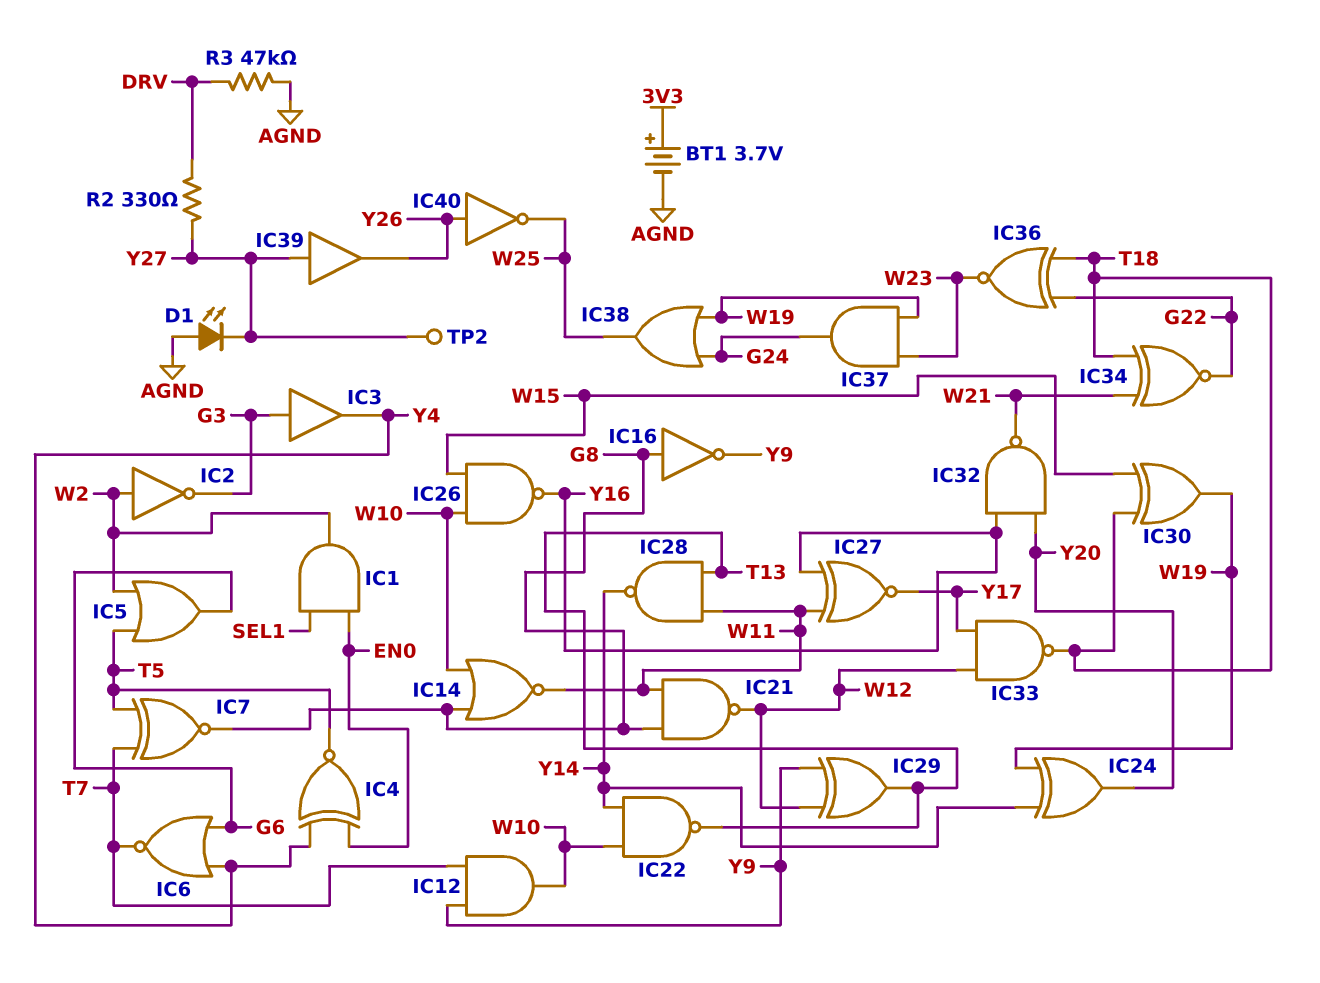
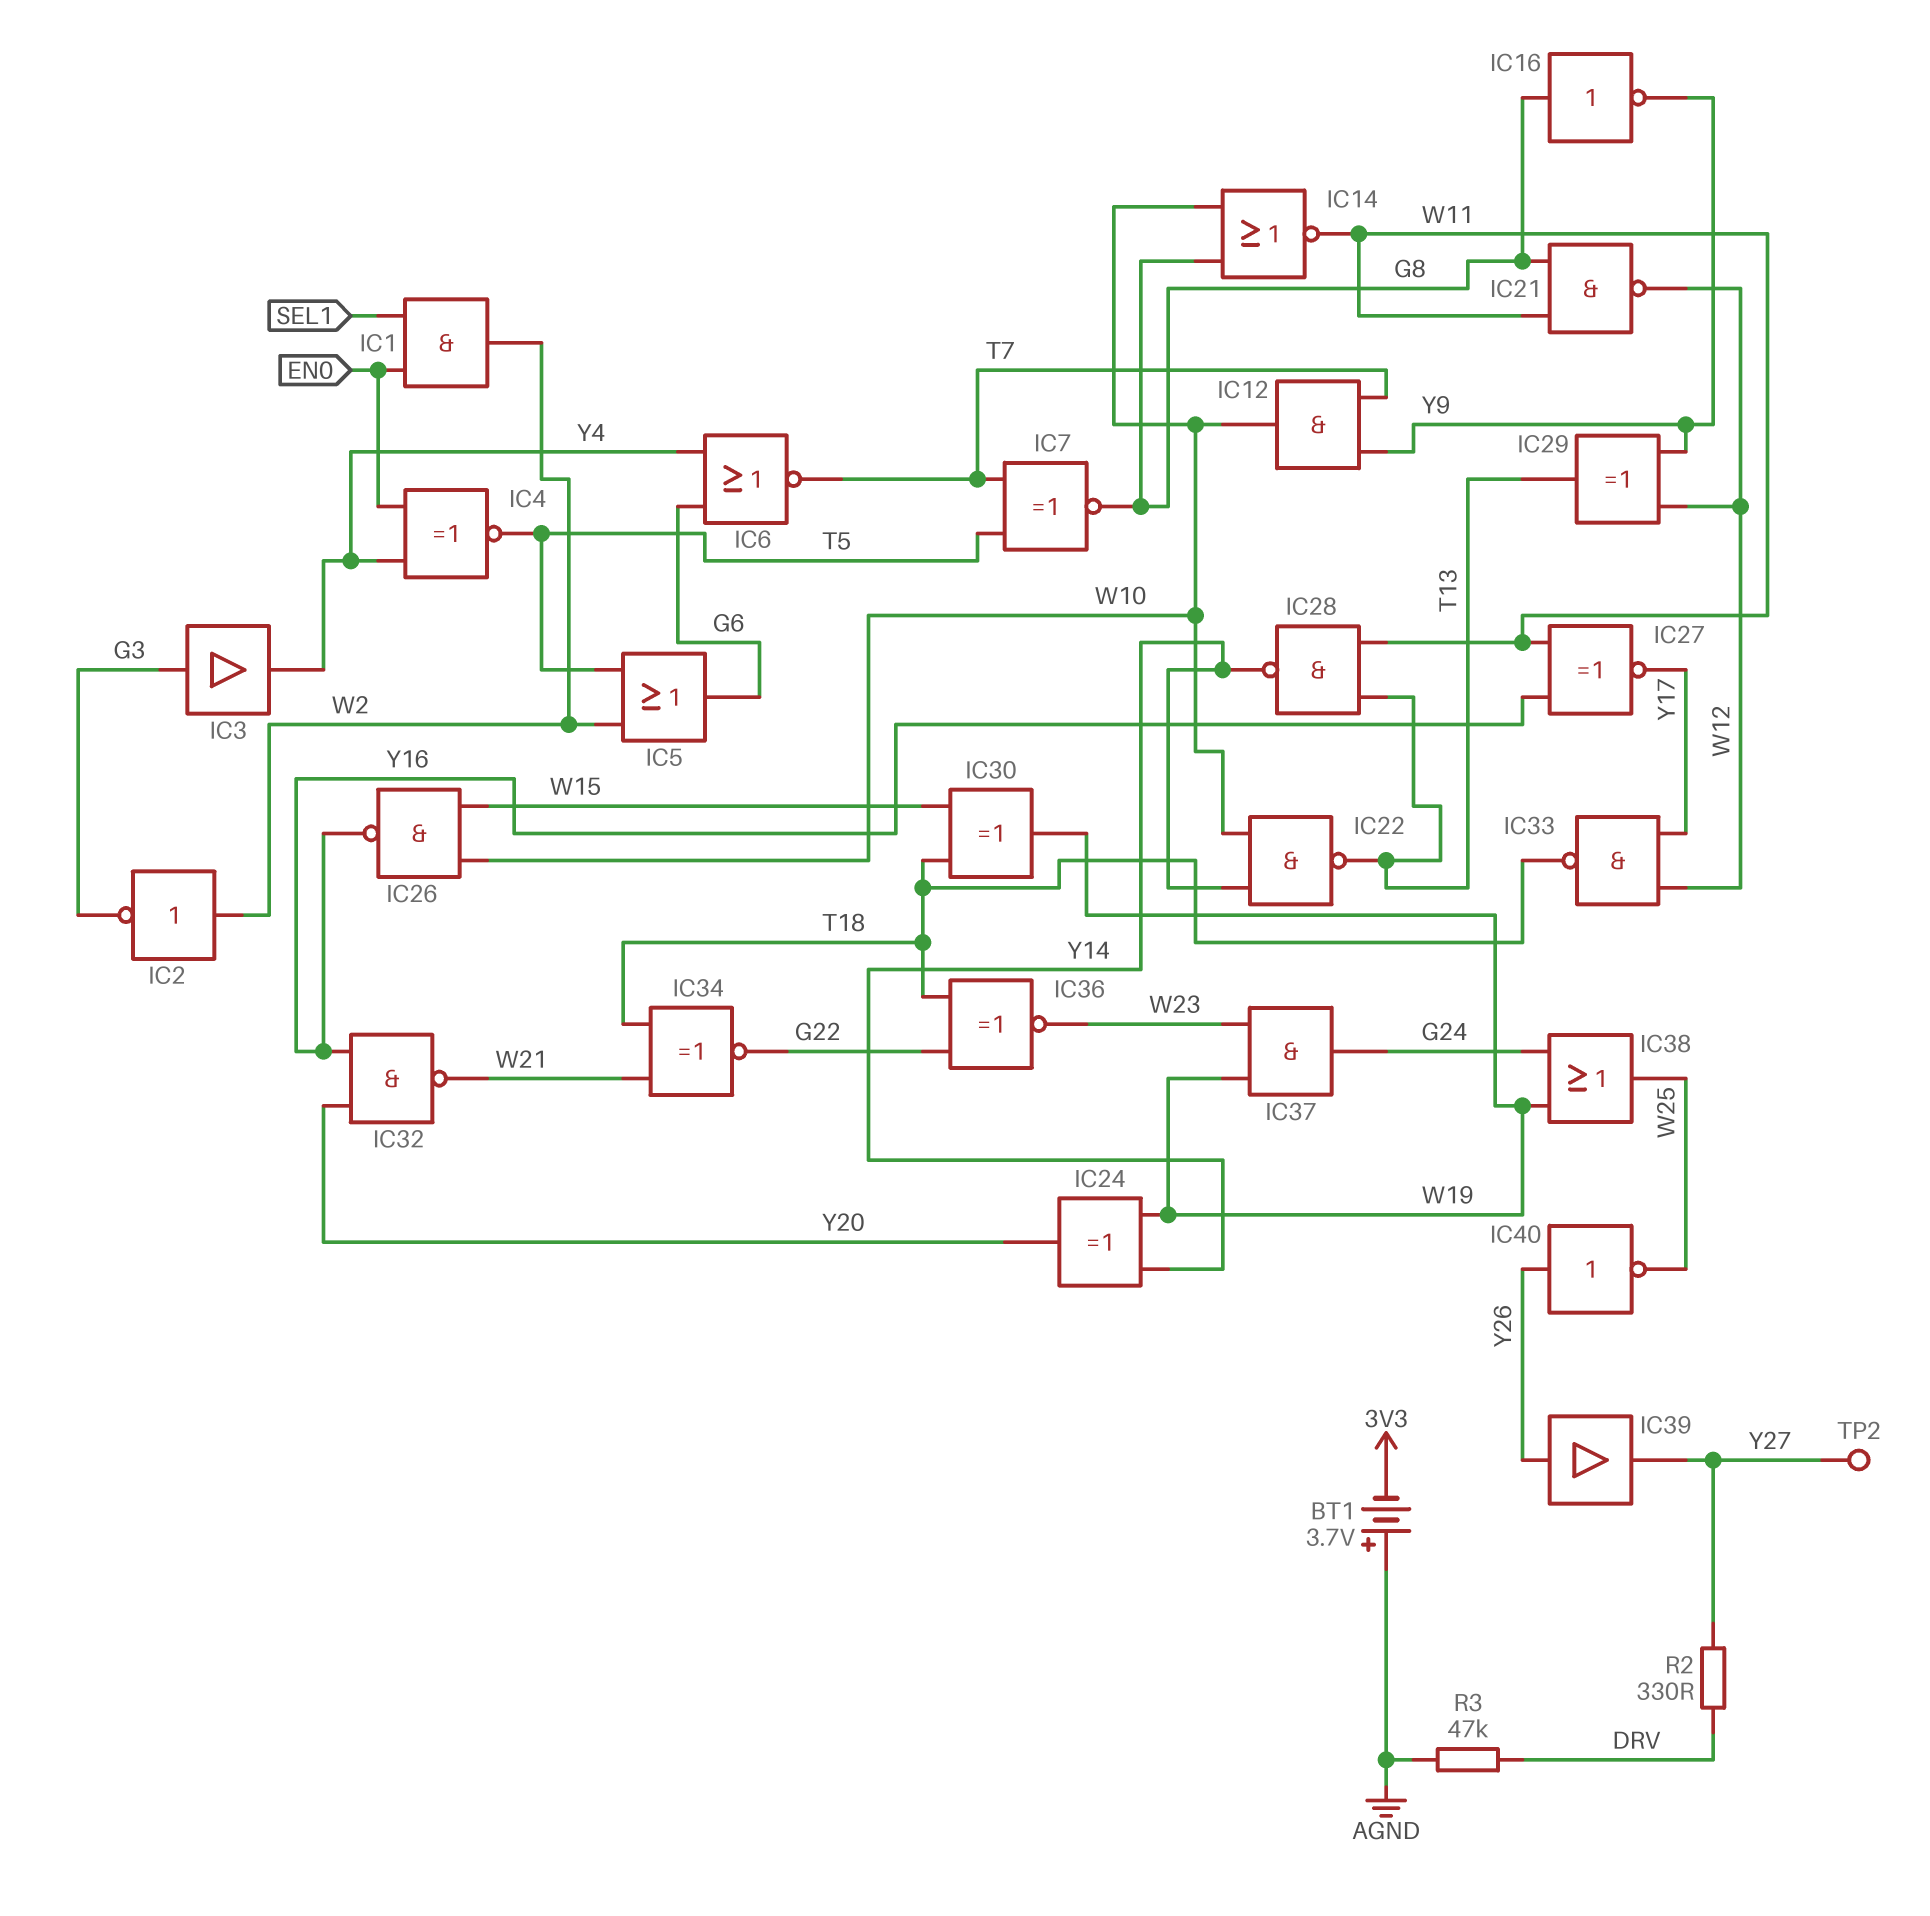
BT1: 3.7V (plus 3V3, minus AGND) -> 3.7V (plus AGND, minus 3V3)
D1: LED (A AGND, K Y27) -> none
IC39: buffer (in Y27, out Y26) -> buffer (in Y26, out Y27)

